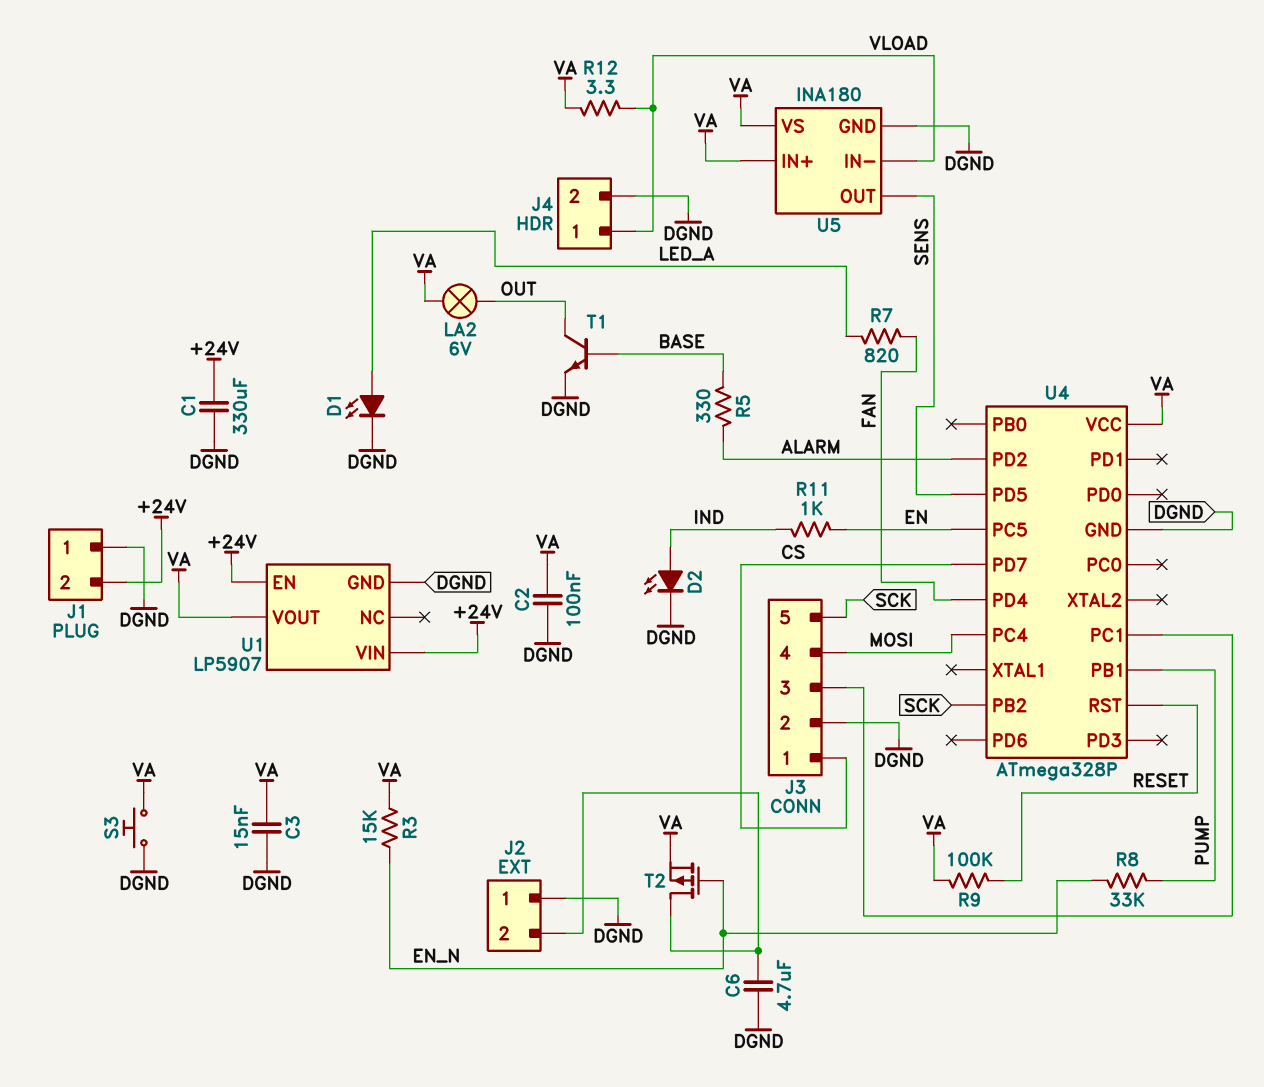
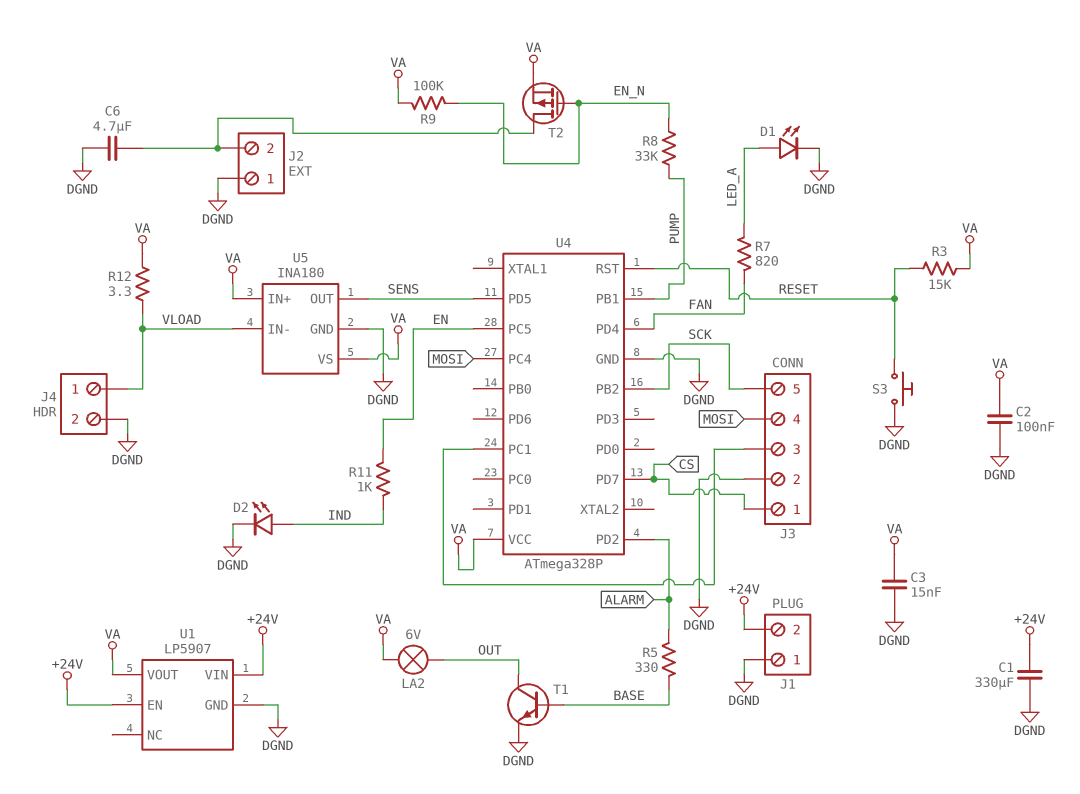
R3: 15k (EN_N, VA) -> 15k (RESET, VA)
R9: 100k (RESET, VA) -> 100k (EN_N, VA)
S3: button (DGND, VA) -> button (DGND, RESET)

